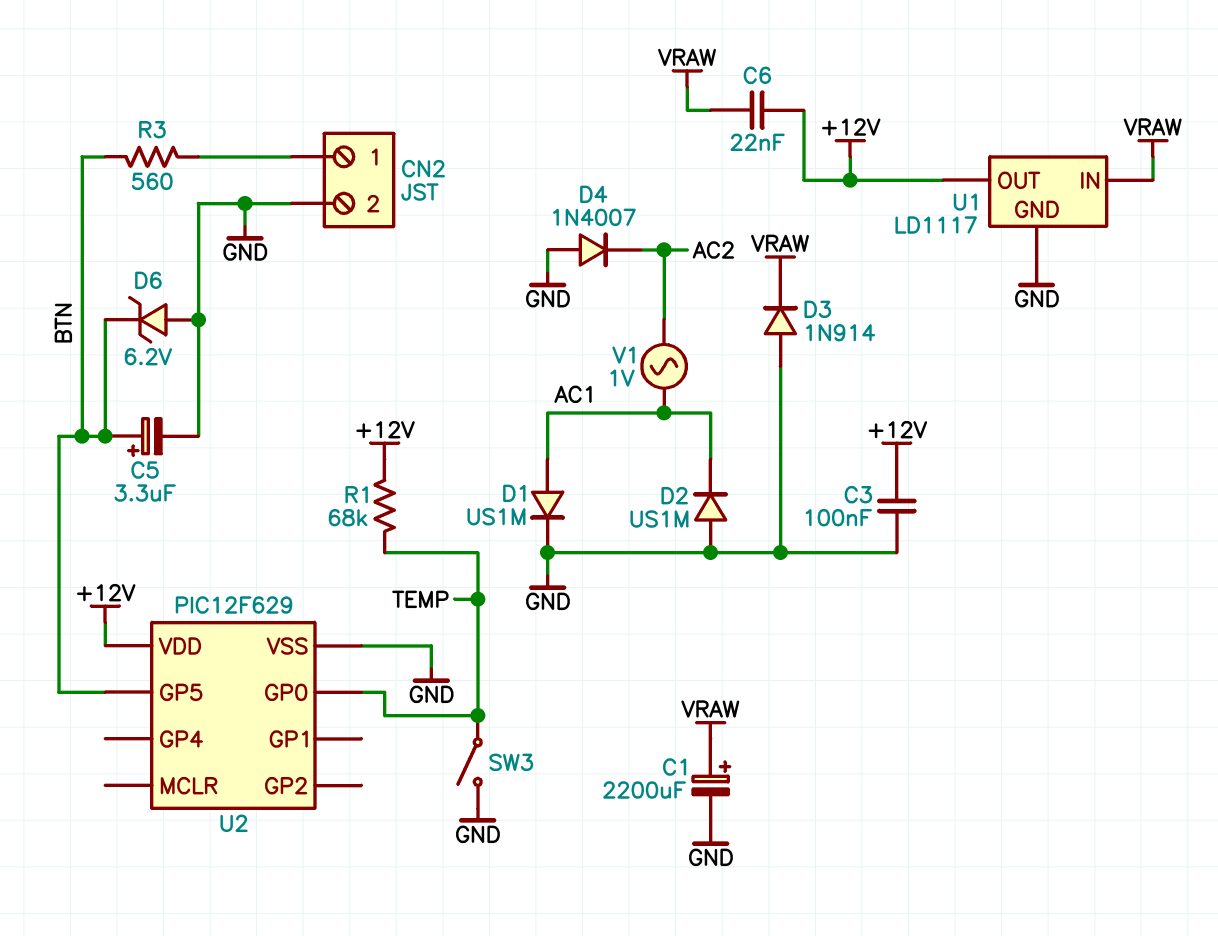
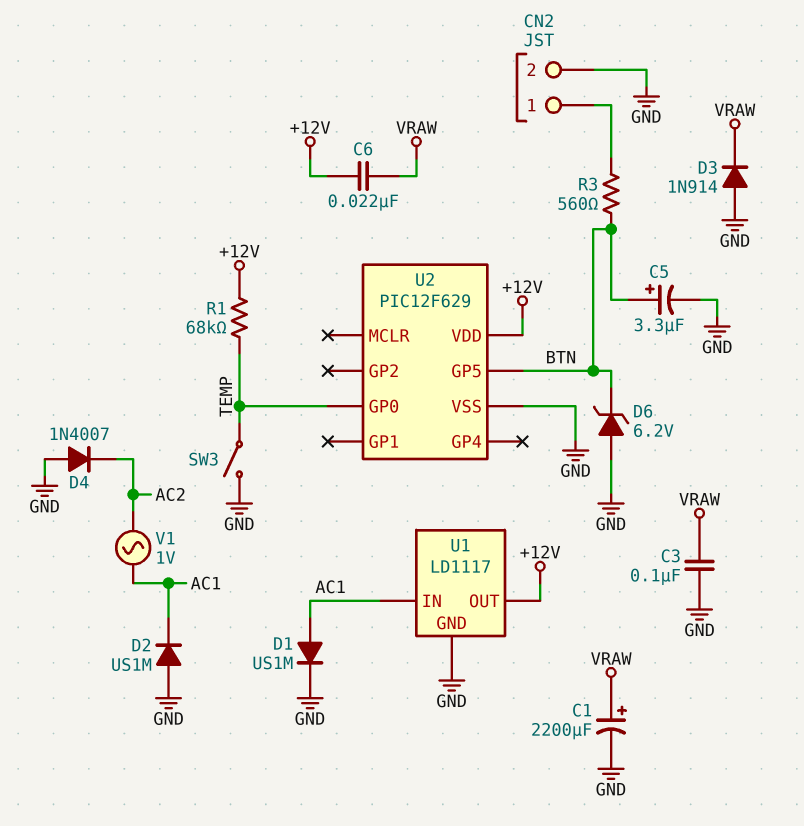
C3: 100nF (+12V, GND) -> 100nF (GND, VRAW)
U1 pin IN: VRAW -> AC1

